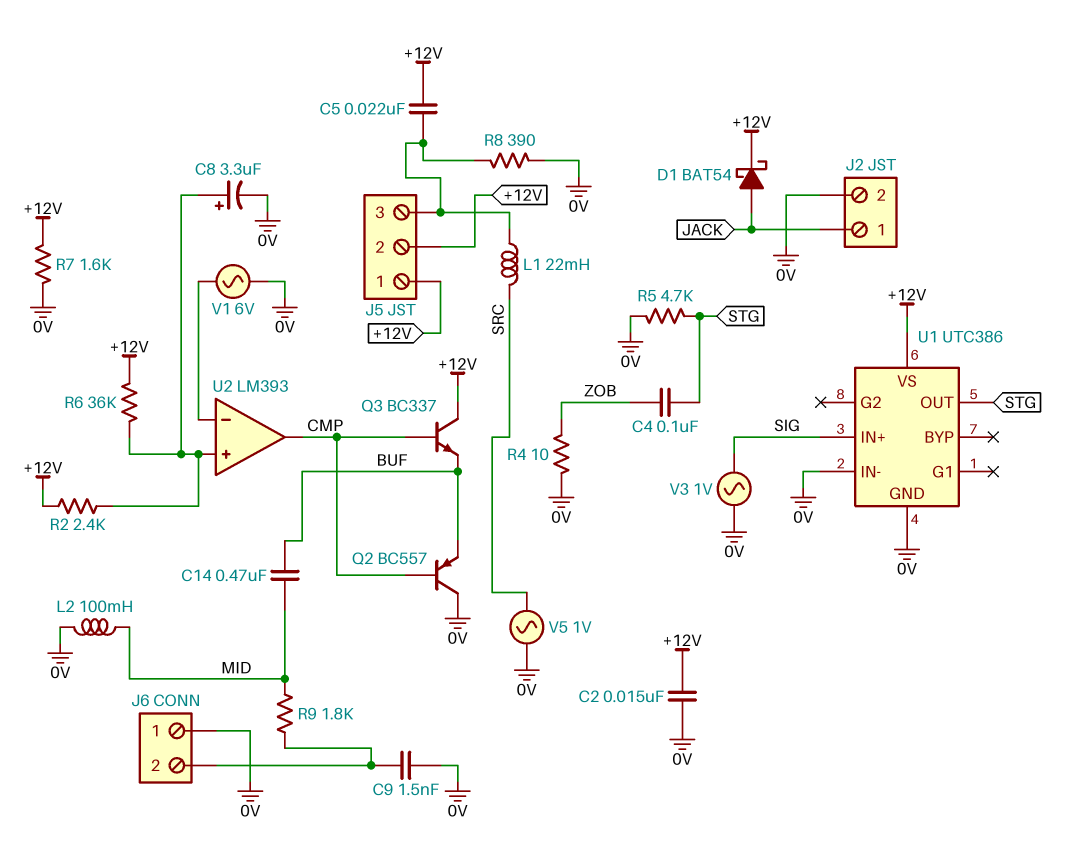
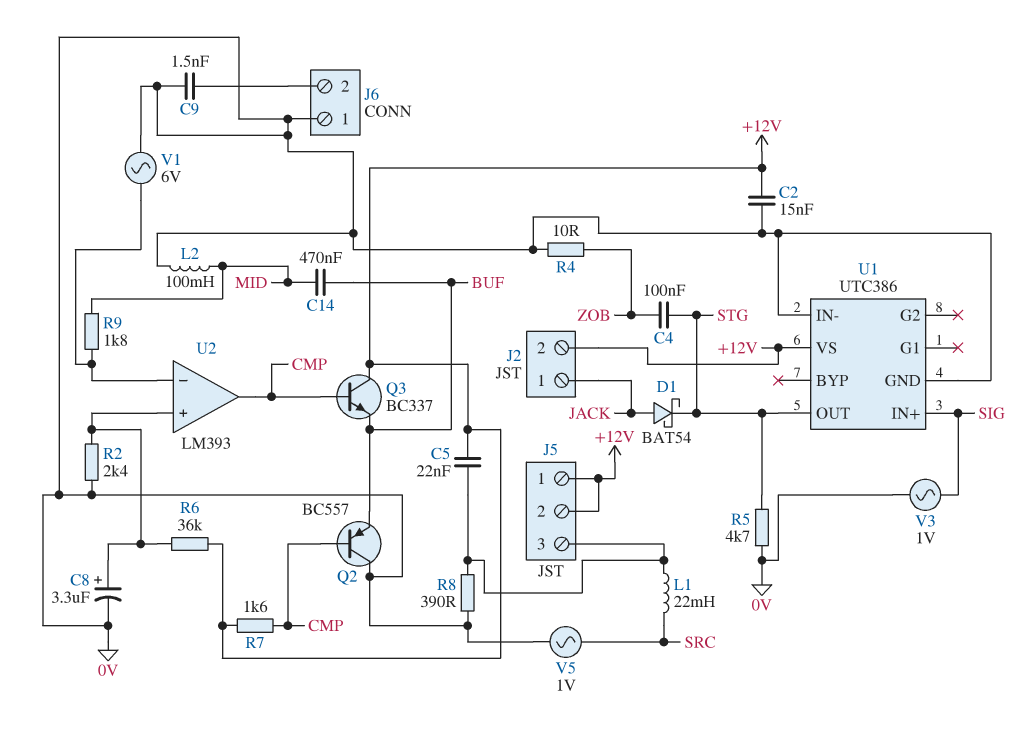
D1: schottky BAT54 (A JACK, K +12V) -> schottky BAT54 (A JACK, K STG)
J2 pin 2: 0V -> +12V
R2: 2.4k (+12V, U2/in+) -> 2.4k (0V, U2/in+)
R7: 1.6k (+12V, 0V) -> 1.6k (+12V, CMP)
R9: 1.8k (J6/2, MID) -> 1.8k (MID, U2/in-)

